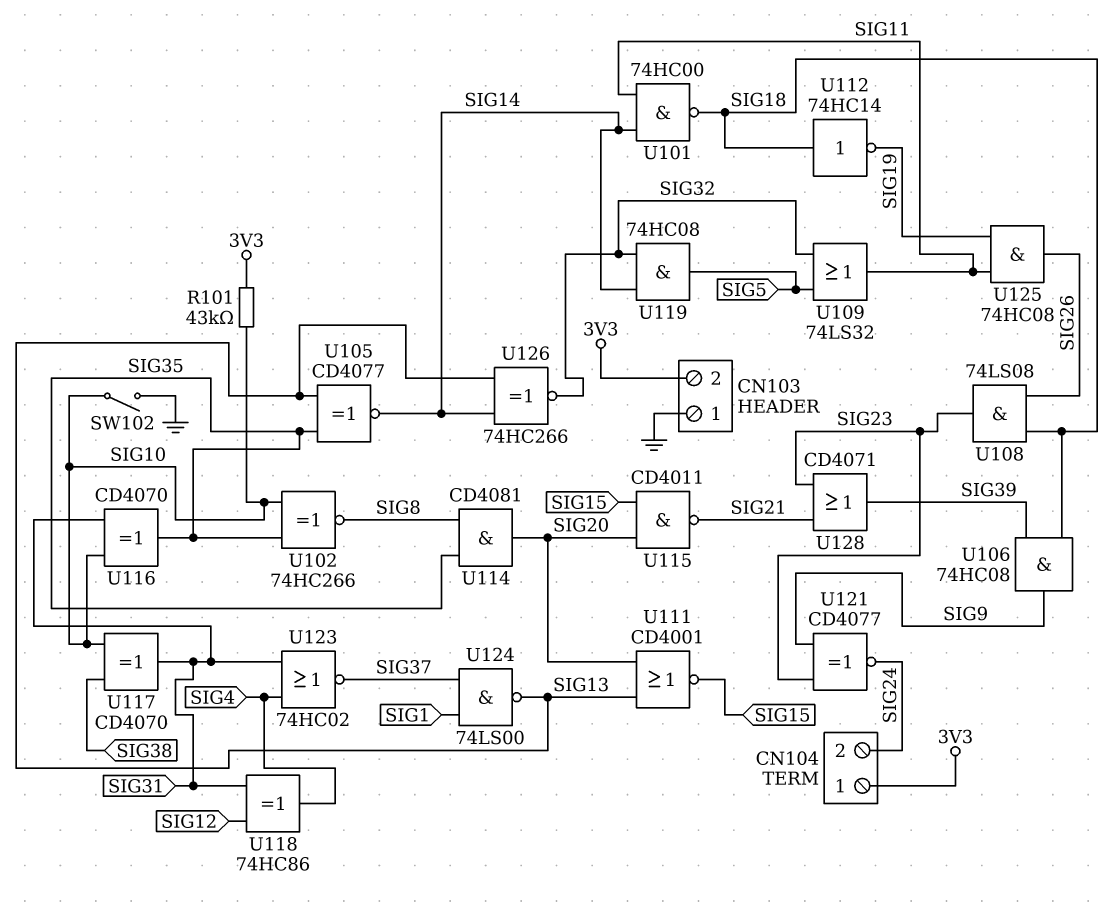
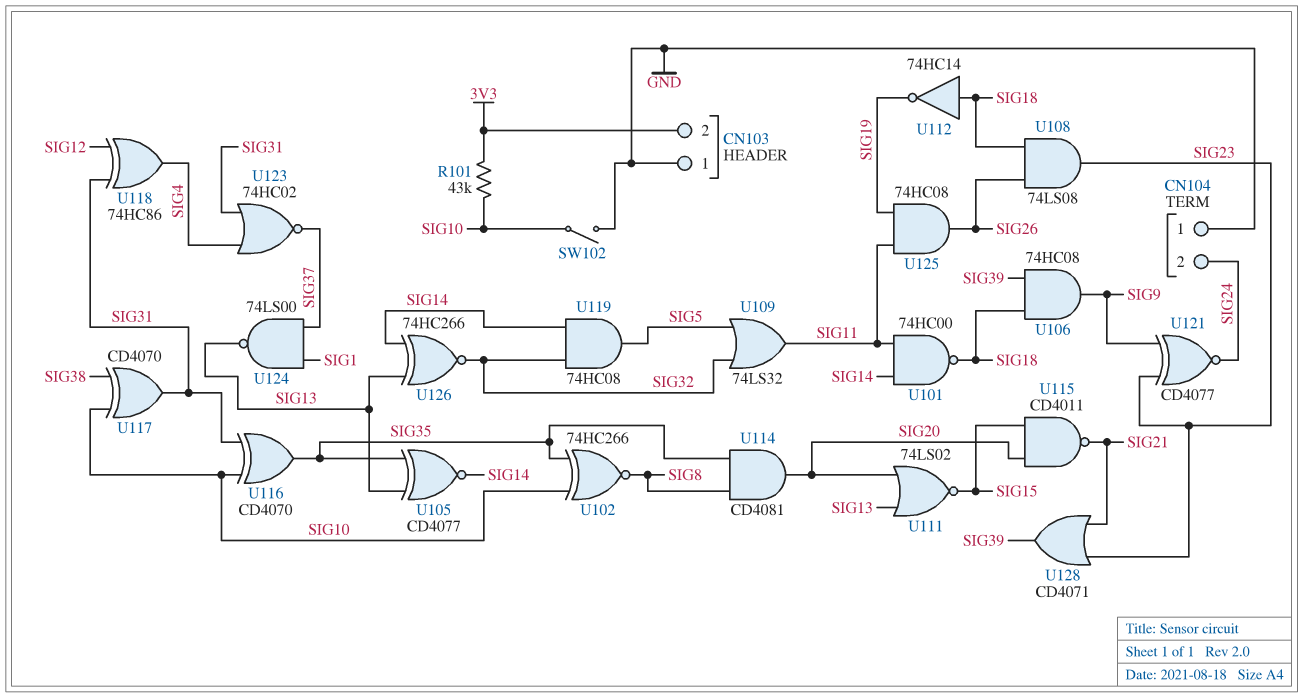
CN104 pin 1: 3V3 -> GND
U111: NOR CD4001 (in SIG13, in SIG20, out SIG15) -> NOR 74LS02 (in SIG13, in SIG20, out SIG15)

